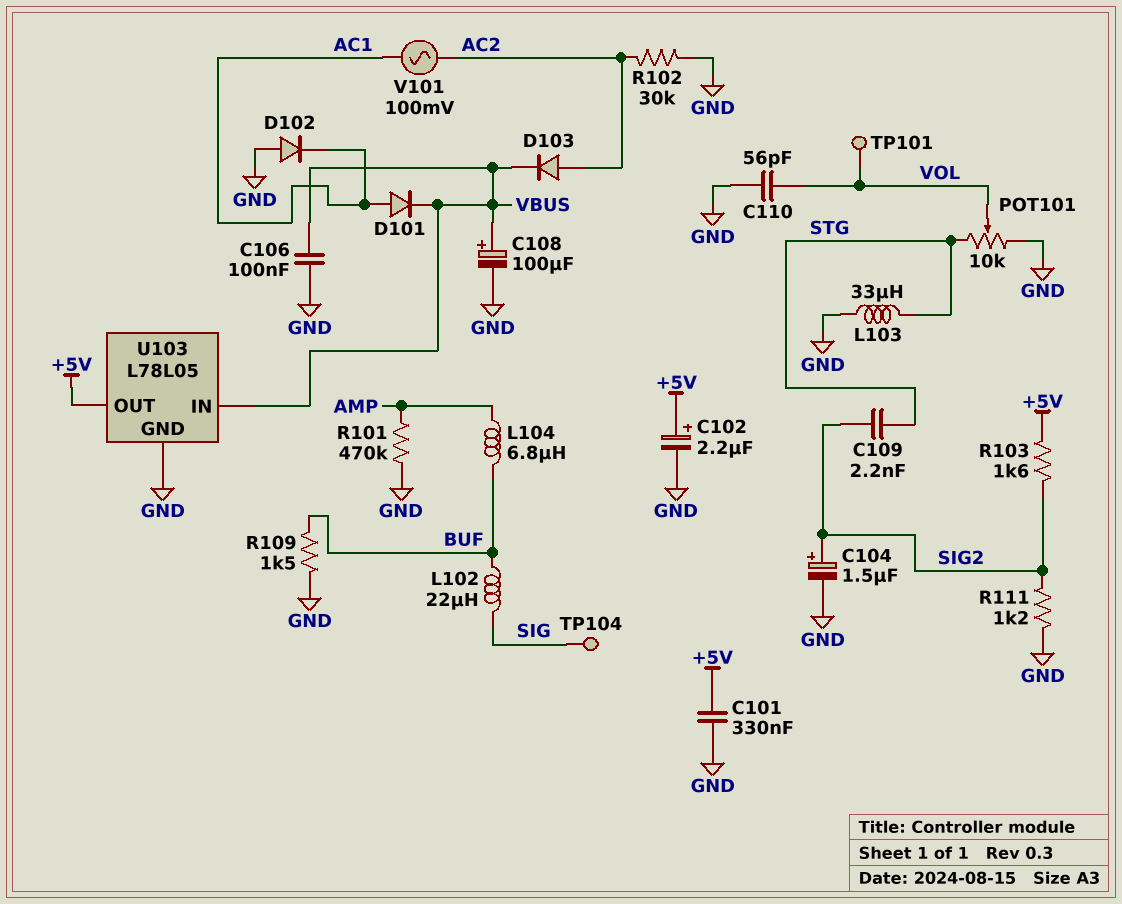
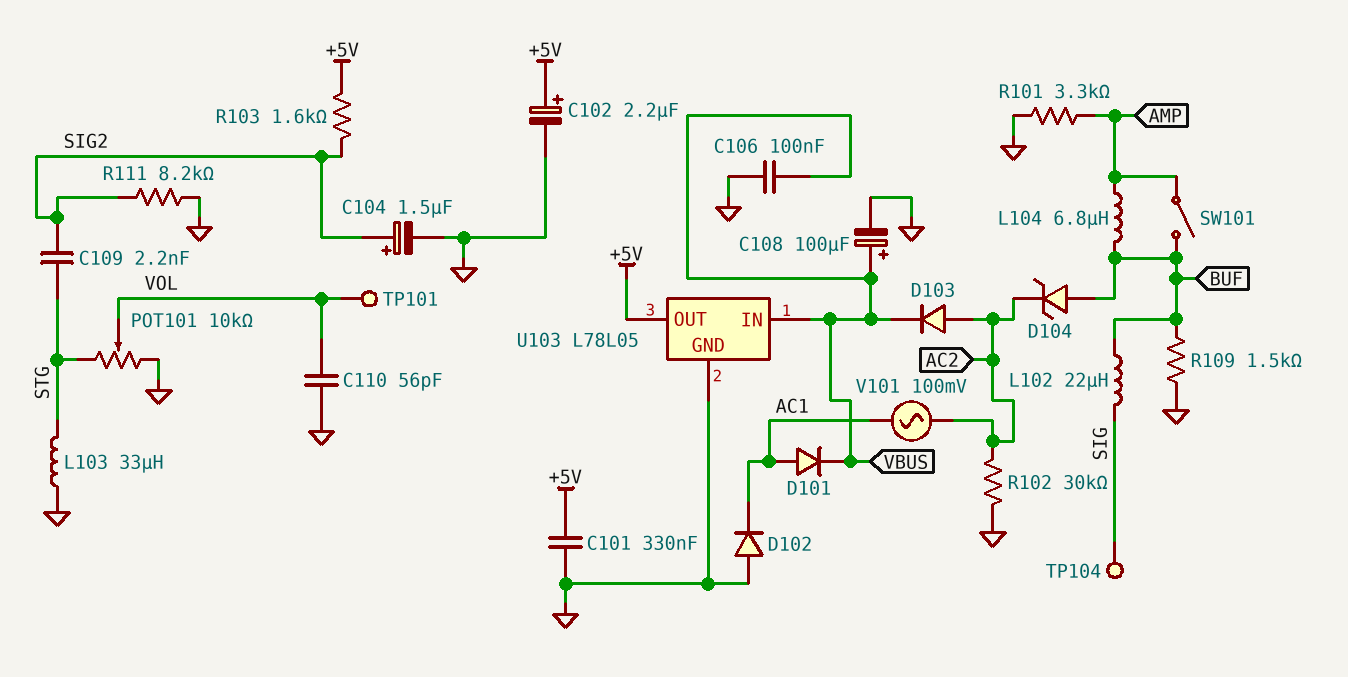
D104: none -> zener (A BUF, K AC2)
R101: 470k (AMP, GND) -> 3.3k (AMP, GND)
R111: 1.2k (GND, SIG2) -> 8.2k (GND, SIG2)
SW101: none -> switch (AMP, BUF)

